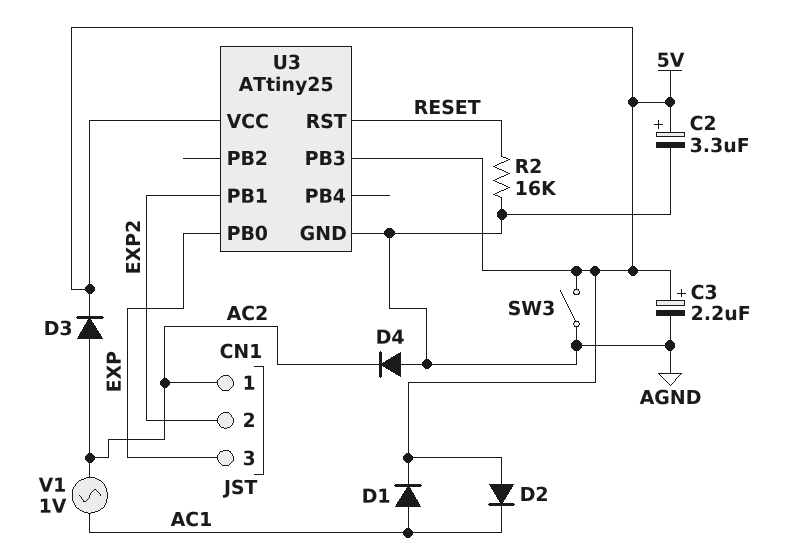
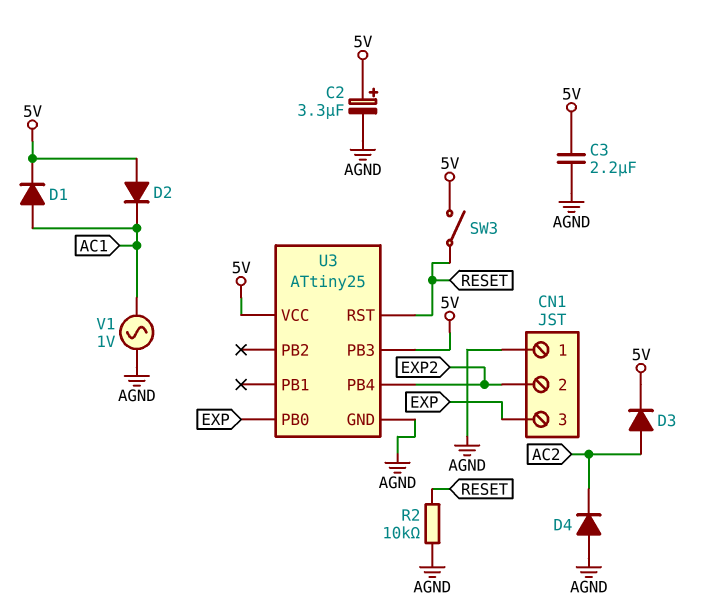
C3: 2.2uF (plus 5V, minus AGND) -> 2.2uF (5V, AGND)
CN1 pin 1: AC2 -> AGND
R2: 16k (AGND, RESET) -> 10k (AGND, RESET)
SW3: switch (5V, AGND) -> switch (5V, RESET)
U3 pin PB1: EXP2 -> none
U3 pin PB4: none -> EXP2
V1: AC 1V (AC1, AC2) -> AC 1V (AC1, AGND)

